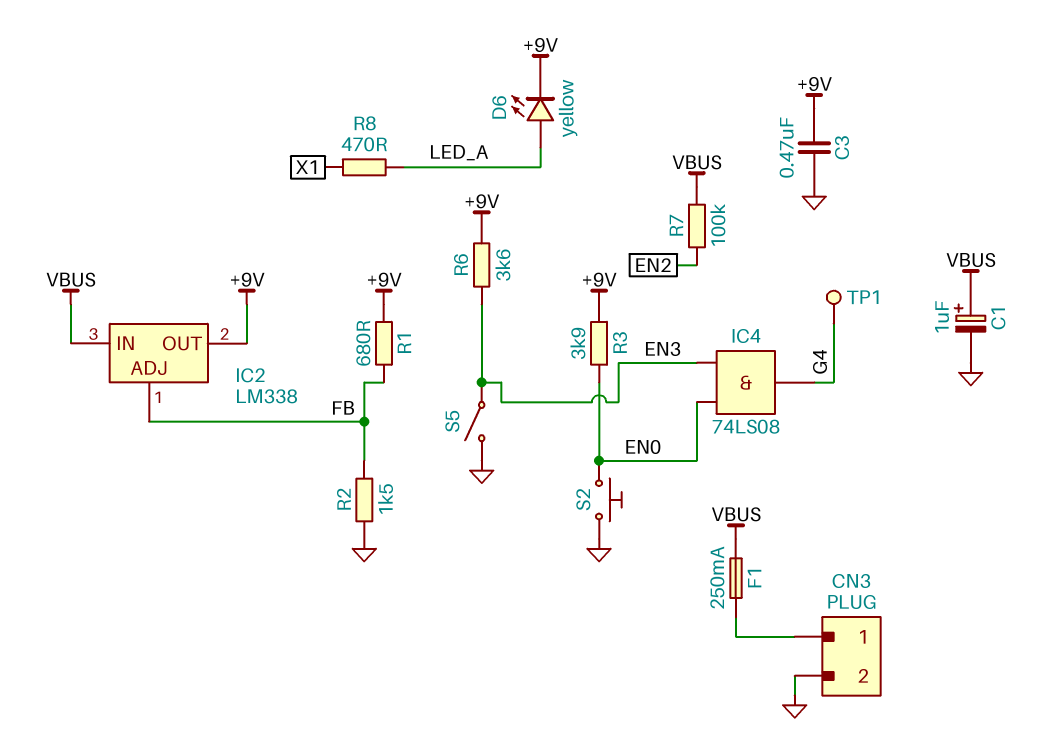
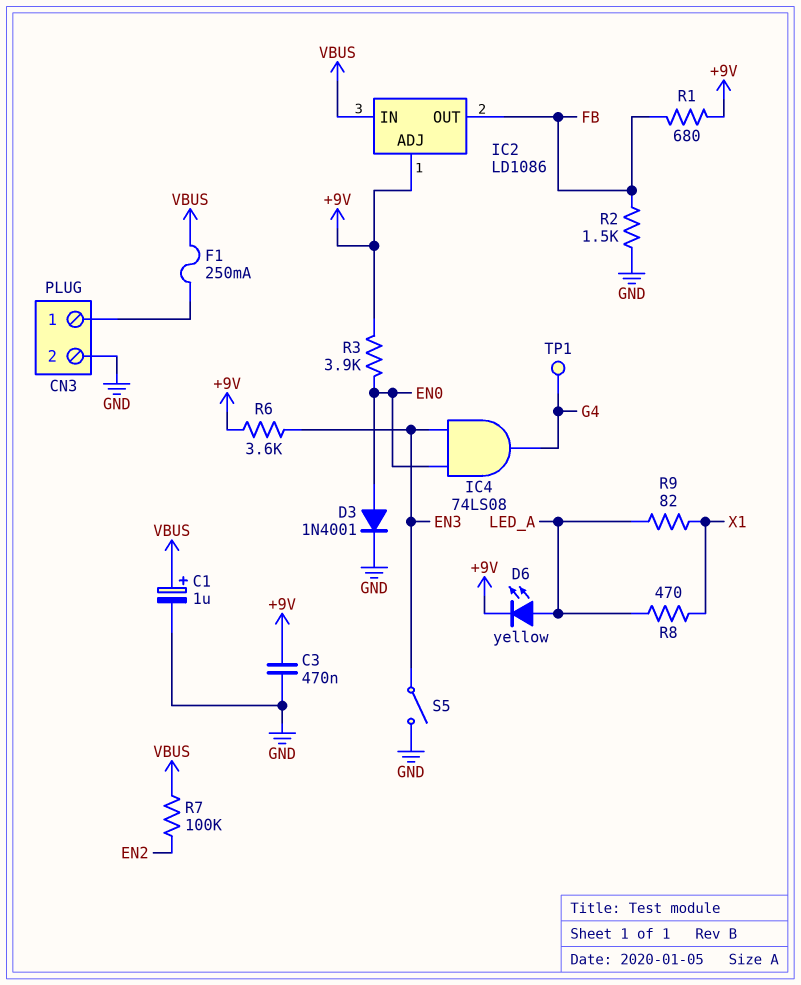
D3: none -> diode 1N4001 (A EN0, K GND)
IC2: LM338 -> LD1086
IC2 pin ADJ: FB -> +9V
IC2 pin OUT: +9V -> FB
R9: none -> 82 (LED_A, X1)
S2: button (EN0, GND) -> none

